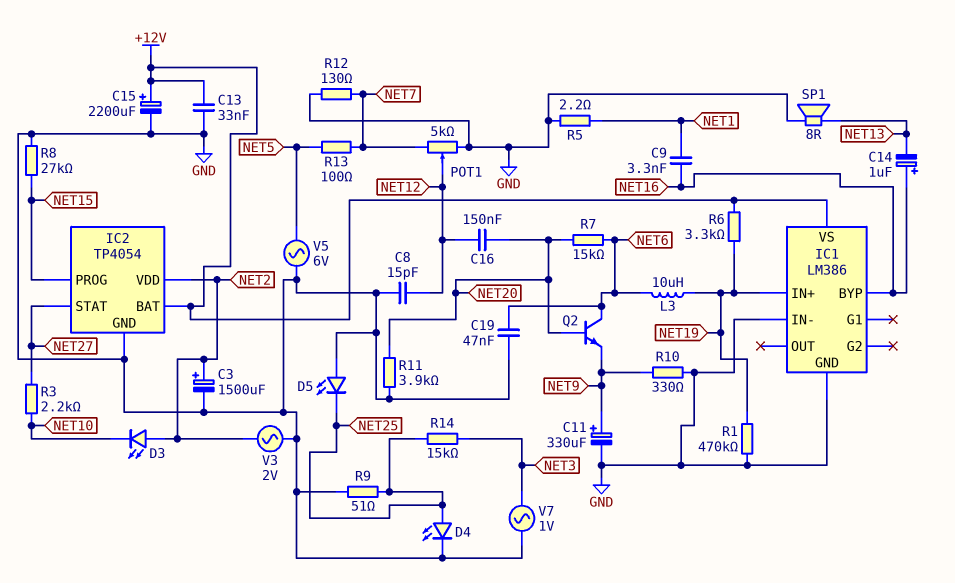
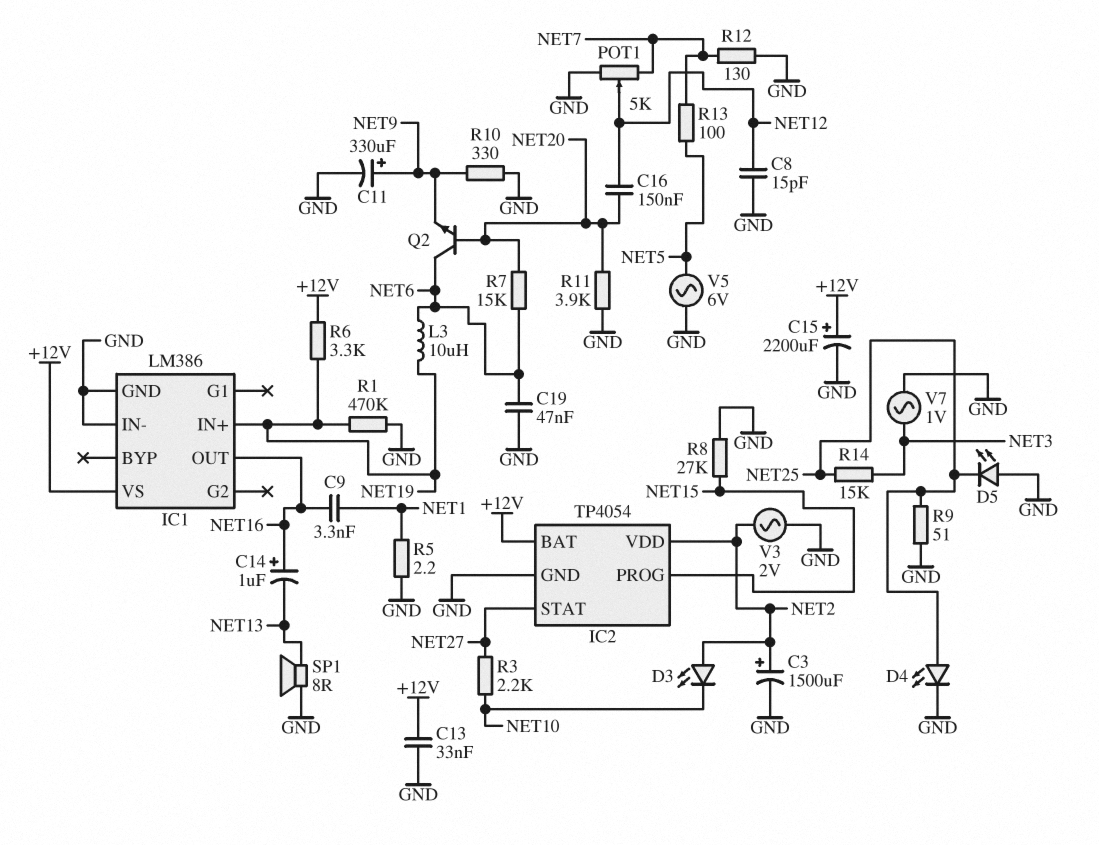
IC1 pin BYP: NET16 -> none
IC1 pin OUT: none -> NET16

